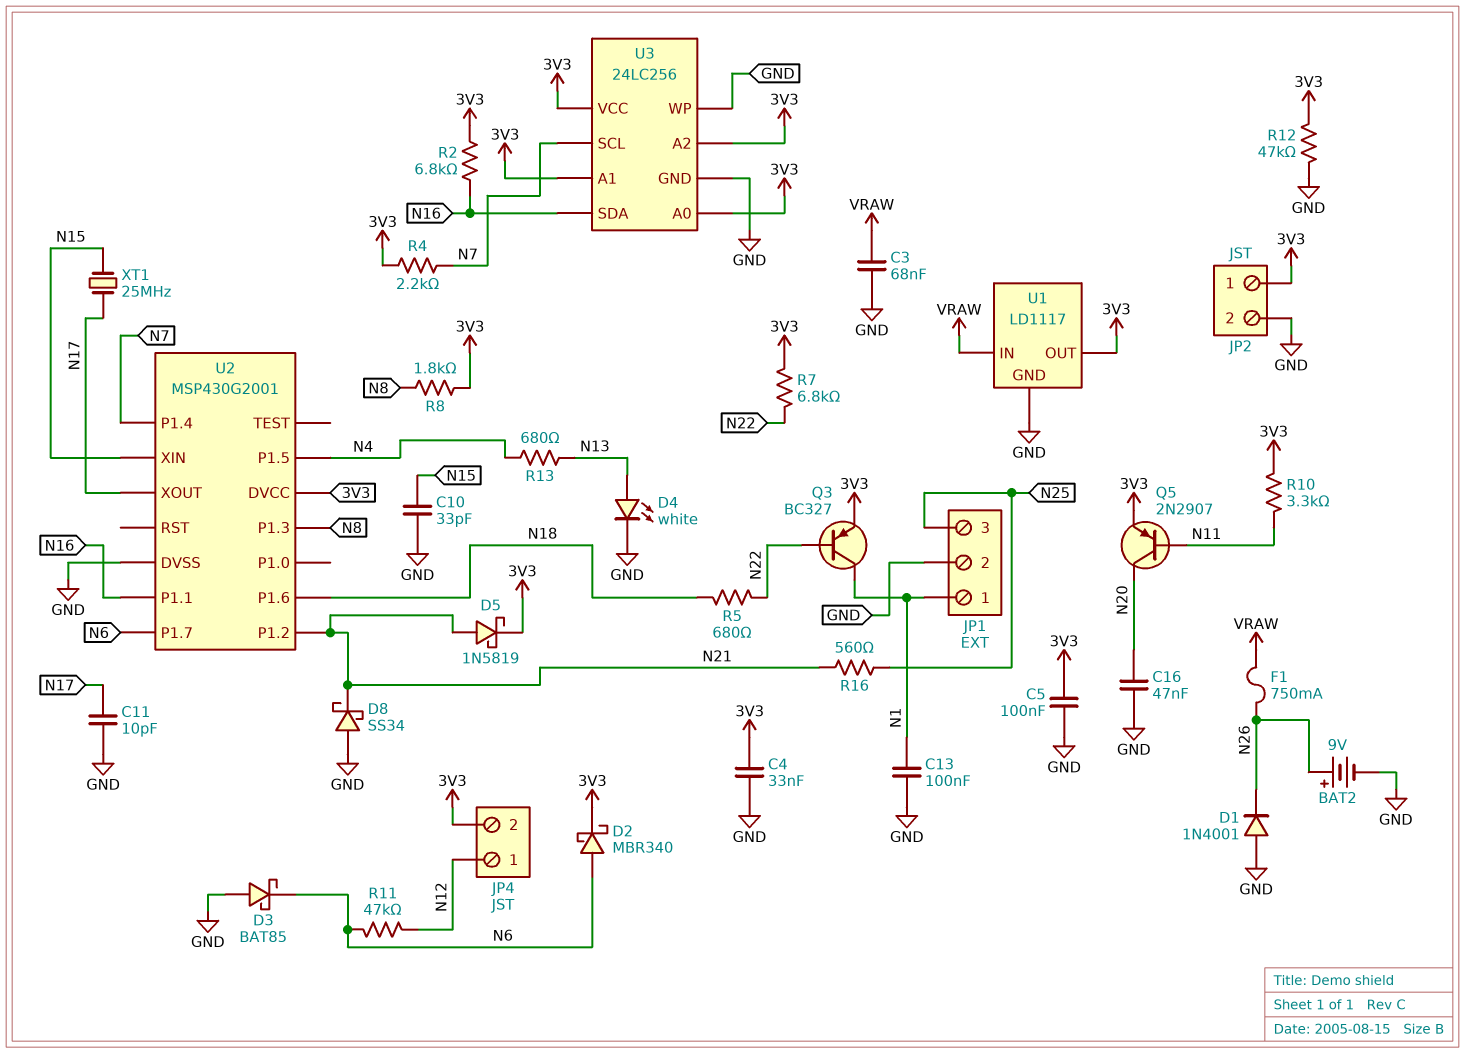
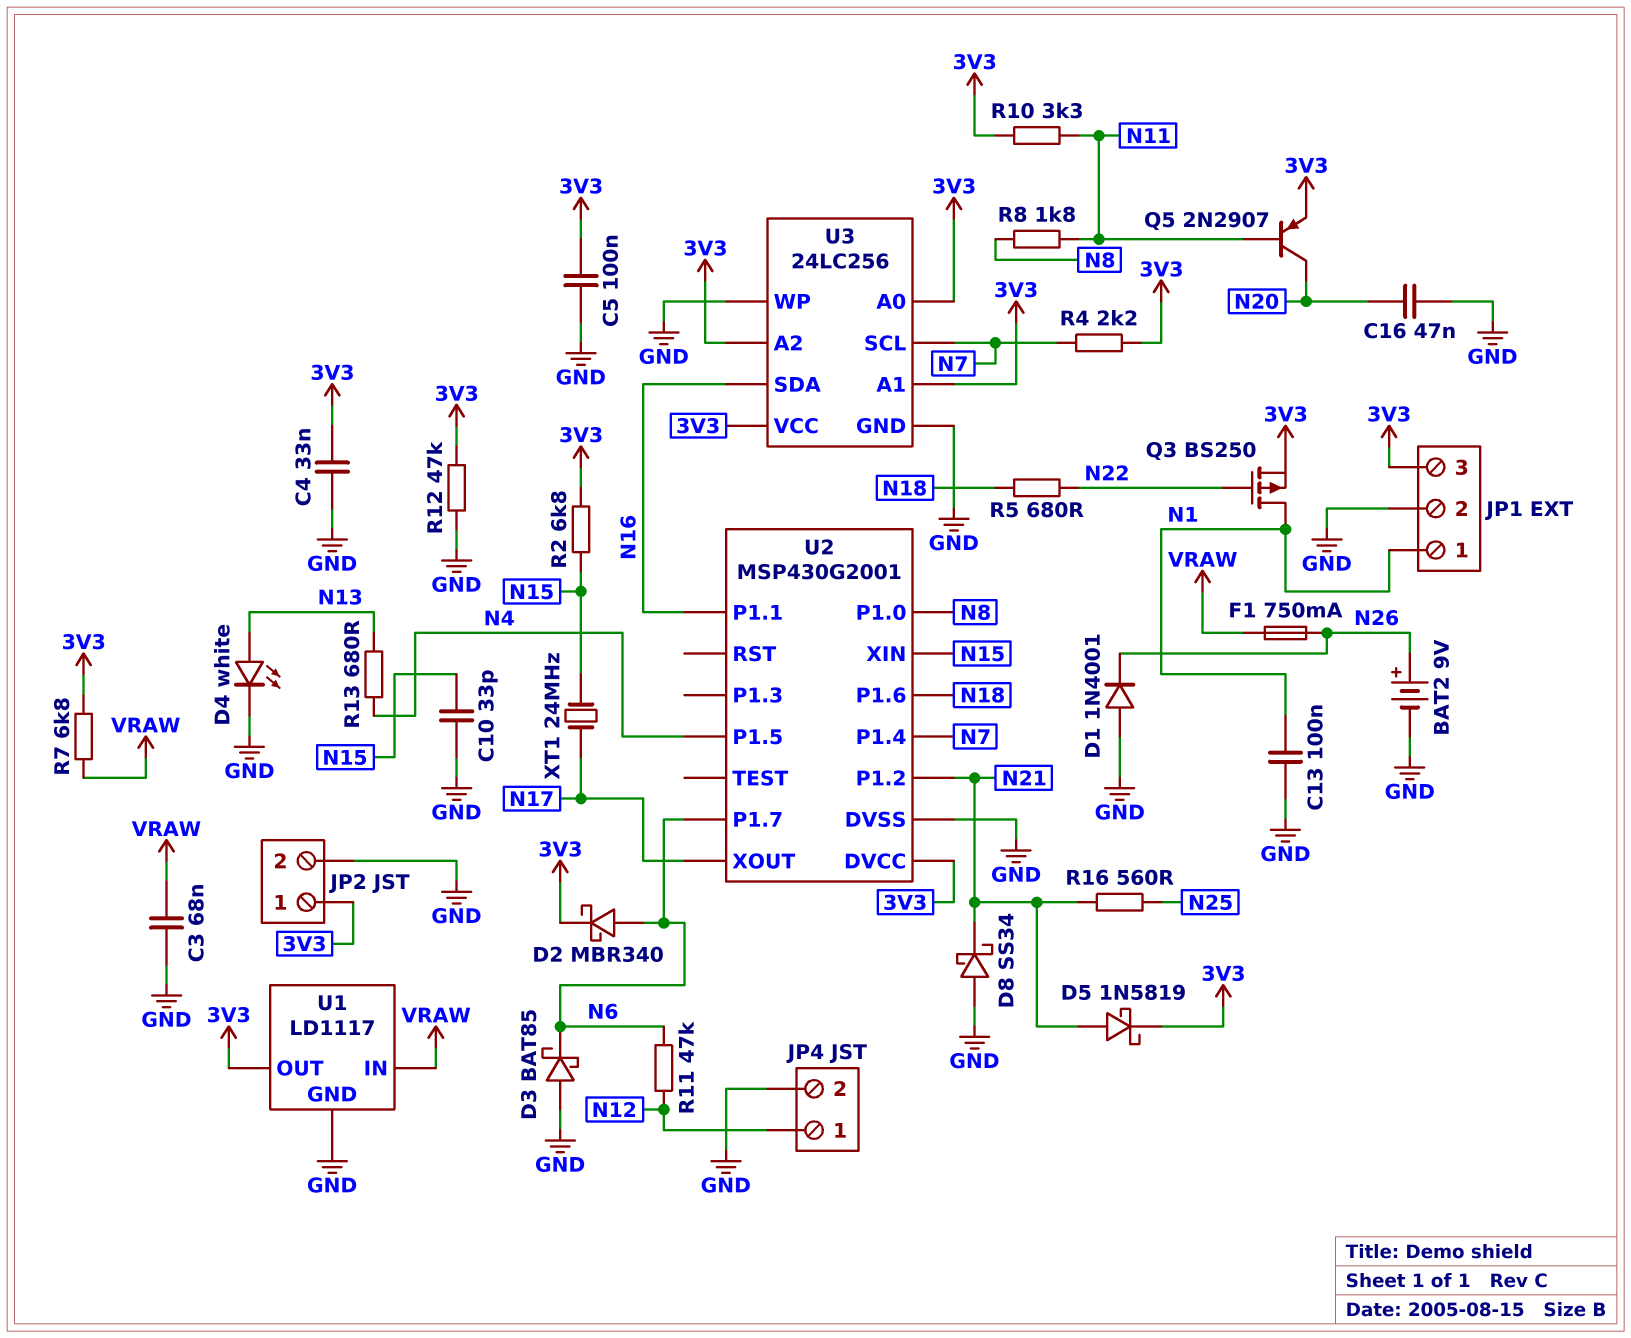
C11: 10pF (GND, N17) -> none
JP1 pin 3: N25 -> 3V3
JP4 pin 2: 3V3 -> GND
Q3: PNP BC327 (B N22, C N1, E 3V3) -> PMOS BS250 (G N22, D N1, S 3V3)
R2: 6.8k (3V3, N16) -> 6.8k (3V3, N15)
R7: 6.8k (3V3, N22) -> 6.8k (3V3, VRAW)
R8: 1.8k (3V3, N8) -> 1.8k (N8, N11)
U2 pin P1.0: none -> N8
U2 pin P1.3: N8 -> none
XT1: 25MHz (N15, N17) -> 24MHz (N15, N17)

